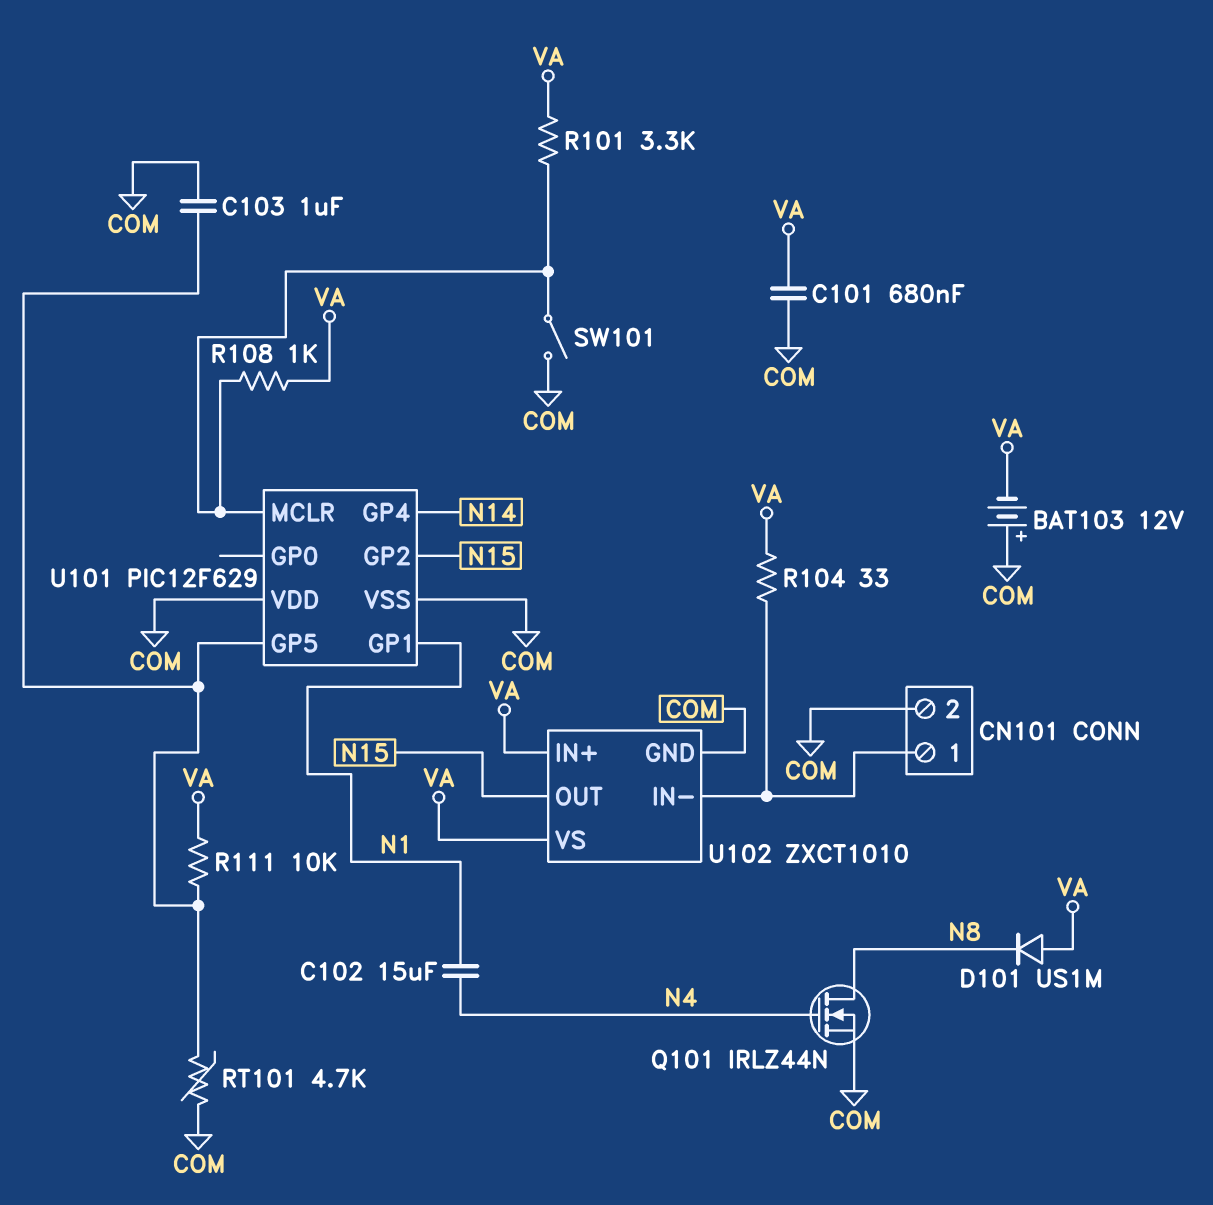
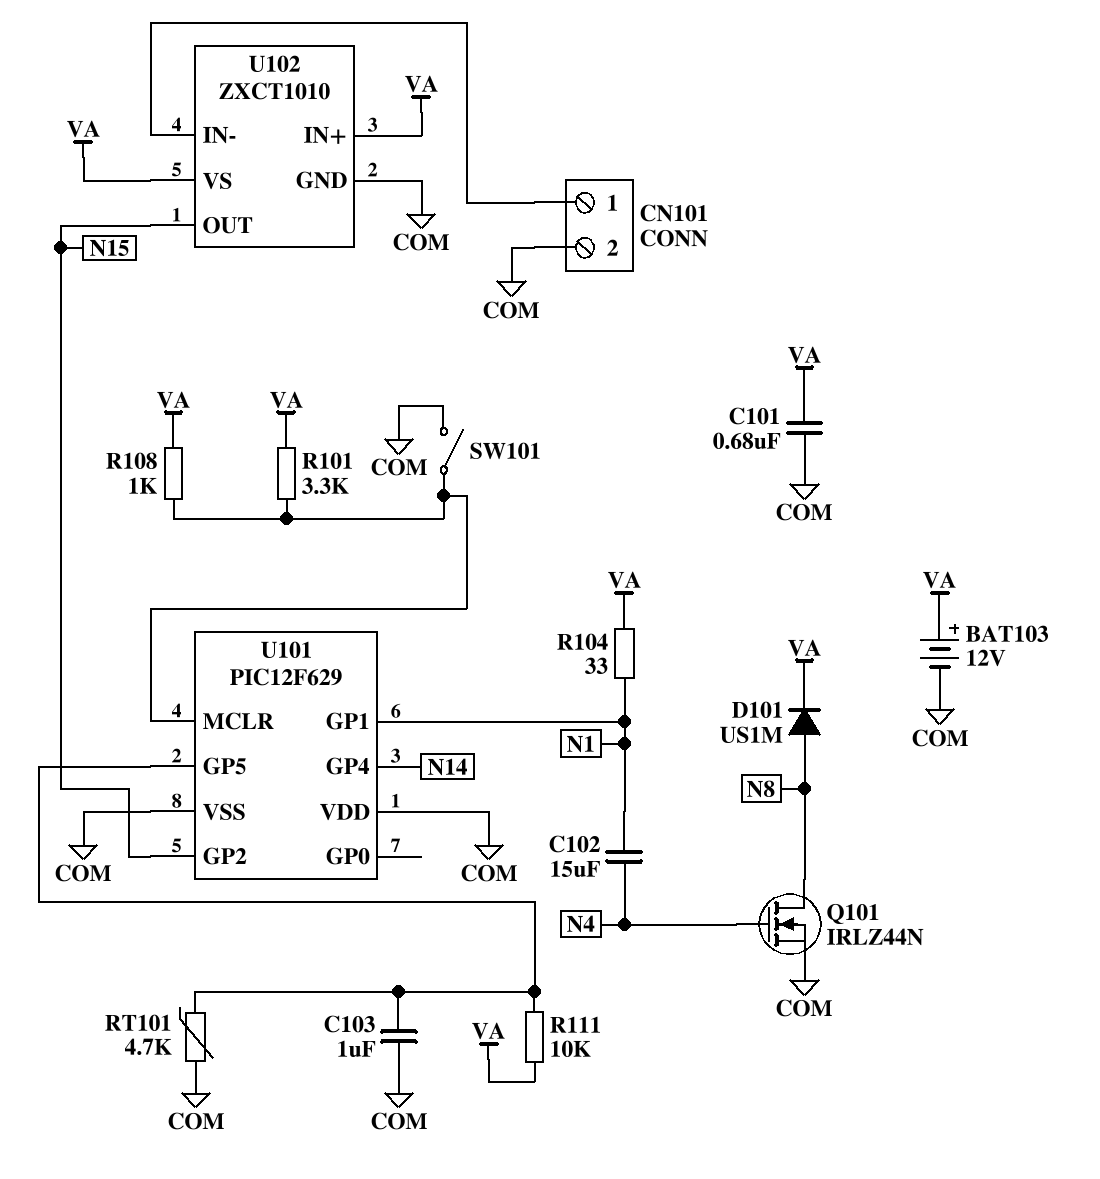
BAT103: 12V (plus COM, minus VA) -> 12V (plus VA, minus COM)
D101: diode US1M (A VA, K N8) -> diode US1M (A N8, K VA)
R104: 33 (CN101/1, VA) -> 33 (N1, VA)

